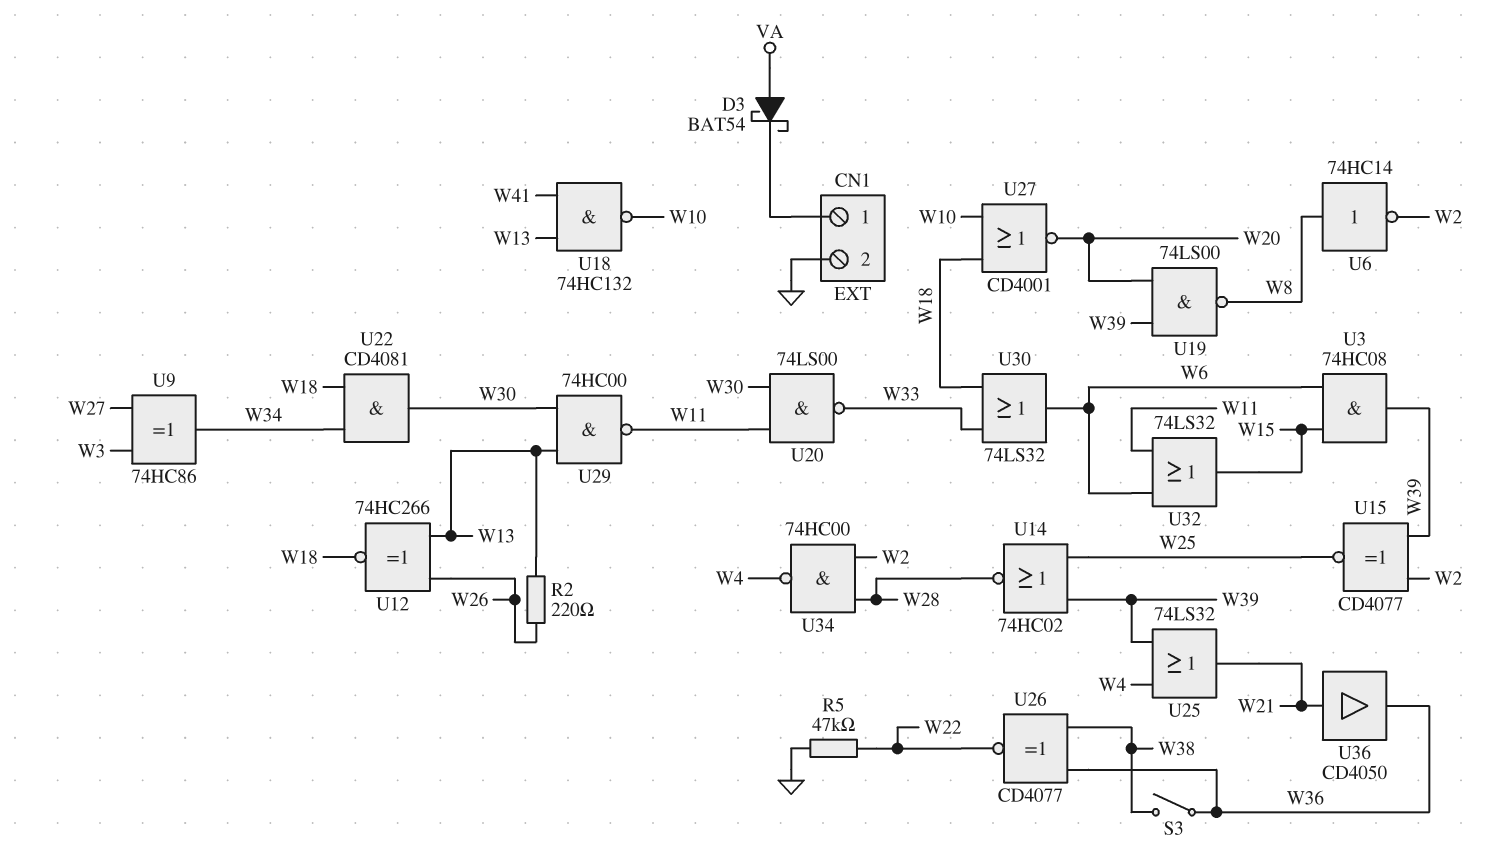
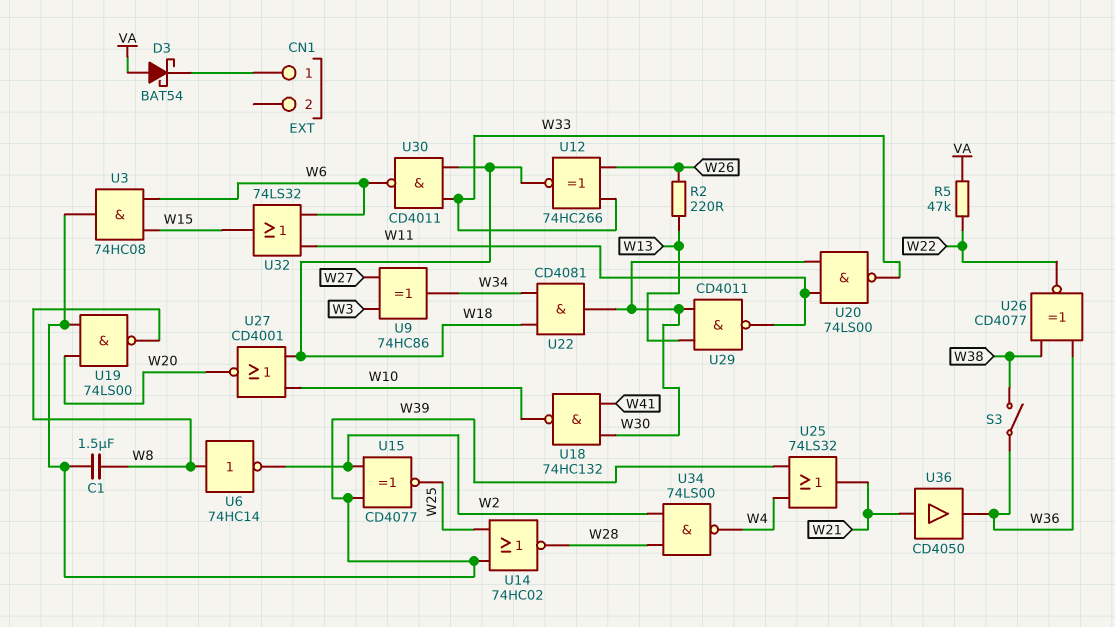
C1: none -> 1.5uF (W8, W39)
CN1 pin 2: GND -> none
R5: 47k (GND, W22) -> 47k (VA, W22)
U12: XNOR 74HC266 (in W13, in W26, out W18) -> XNOR 74HC266 (in W26, in W33, out W18)
U18: NAND 74HC132 (in W13, in W41, out W10) -> NAND 74HC132 (in W30, in W41, out W10)
U29: NAND 74HC00 (in W13, in W30, out W11) -> NAND CD4011 (in W13, in W30, out W11)
U30: OR 74LS32 (in W18, in W33, out W6) -> NAND CD4011 (in W18, in W33, out W6)
U34: NAND 74HC00 (in W2, in W28, out W4) -> NAND 74LS00 (in W2, in W28, out W4)

